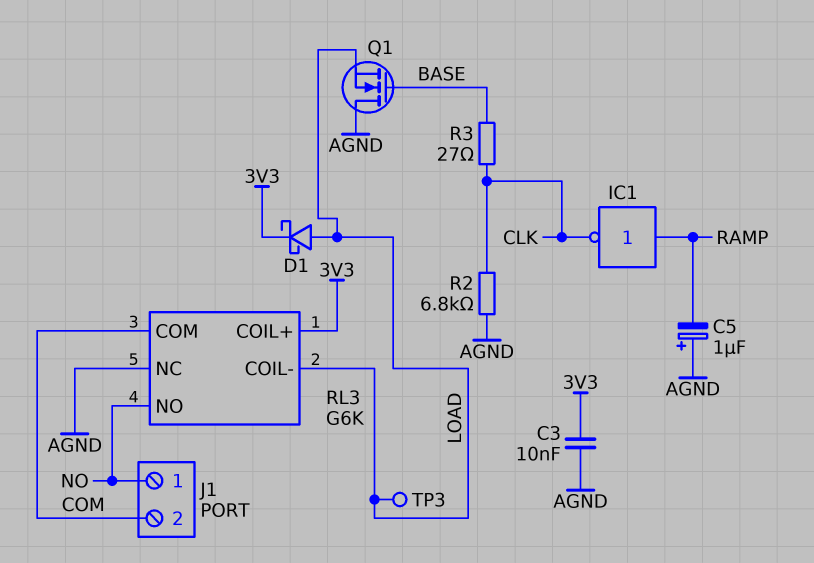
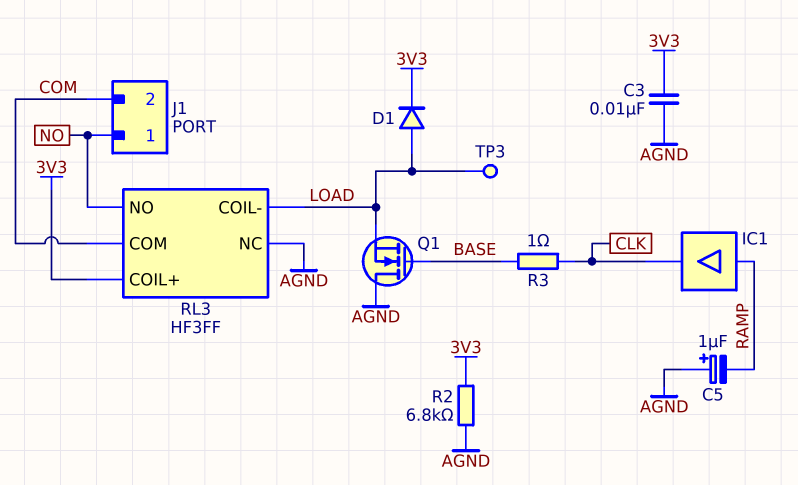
D1: schottky (A LOAD, K 3V3) -> diode (A LOAD, K 3V3)
IC1: NOT (in RAMP, out CLK) -> buffer (in RAMP, out CLK)
R2: 6.8k (AGND, CLK) -> 6.8k (3V3, AGND)
R3: 27 (BASE, CLK) -> 1 (BASE, CLK)
RL3: G6K -> HF3FF

